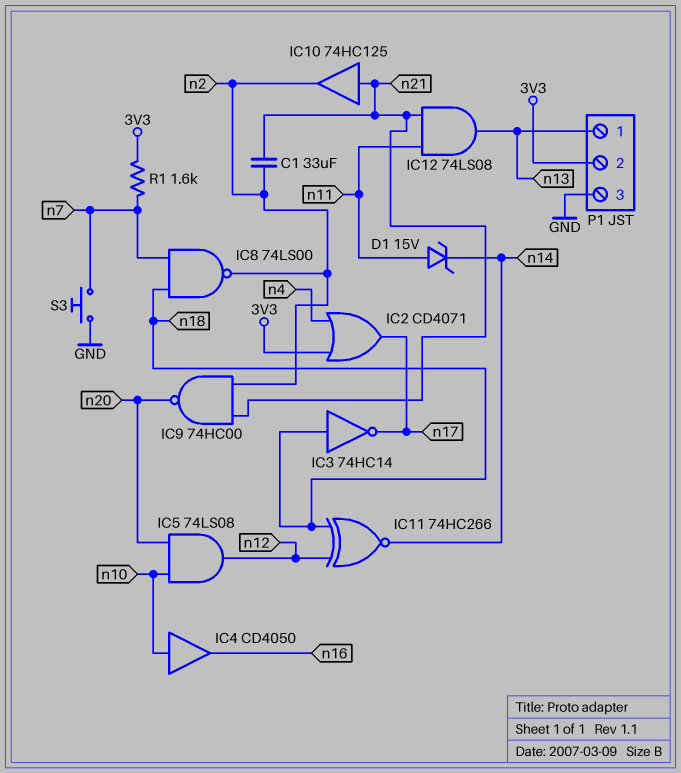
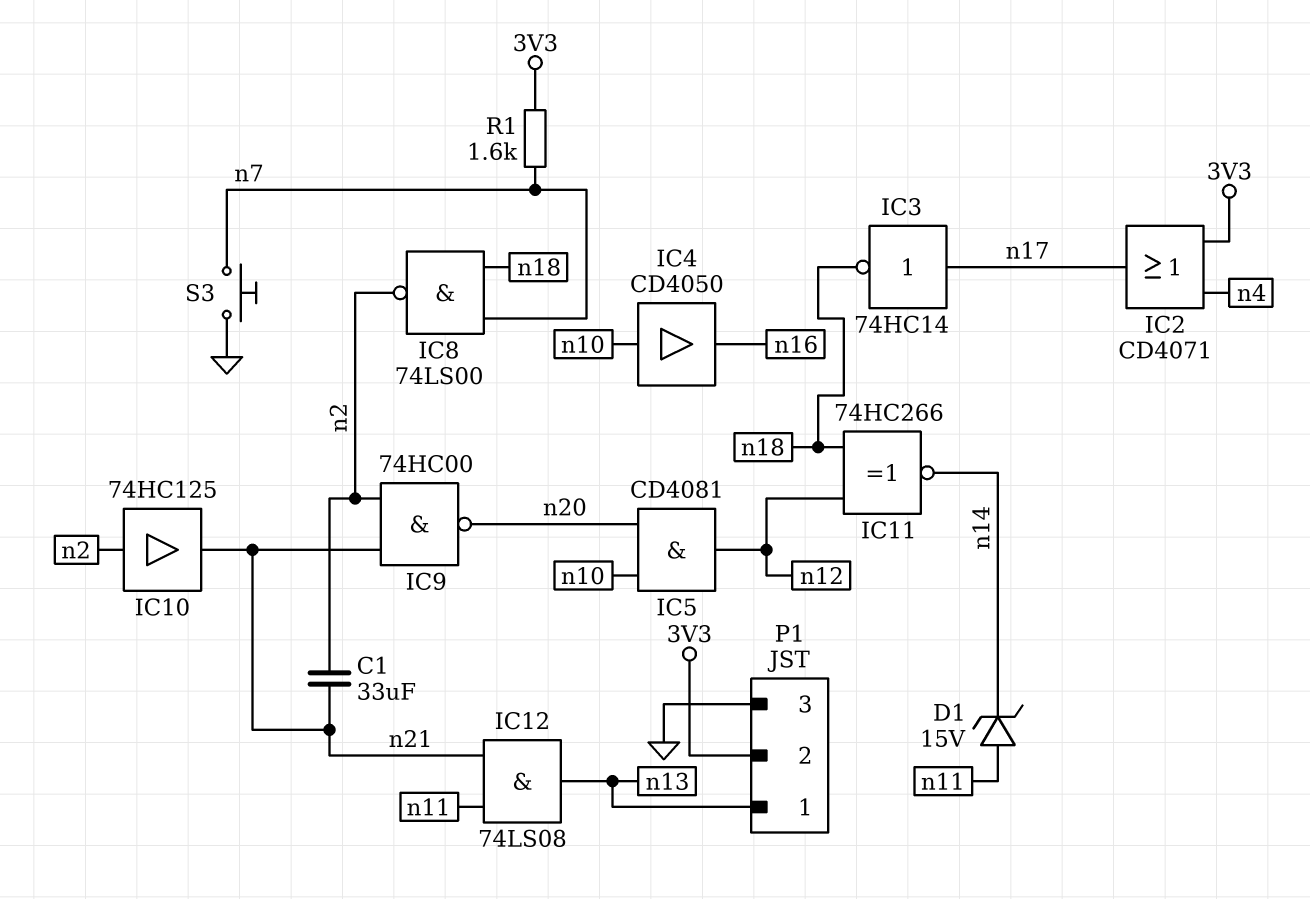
IC3: NOT 74HC14 (in n18, out n17) -> NOT 74HC14 (in n17, out n18)
IC5: AND 74LS08 (in n10, in n20, out n12) -> AND CD4081 (in n10, in n20, out n12)
IC10: buffer 74HC125 (in n21, out n2) -> buffer 74HC125 (in n2, out n21)

